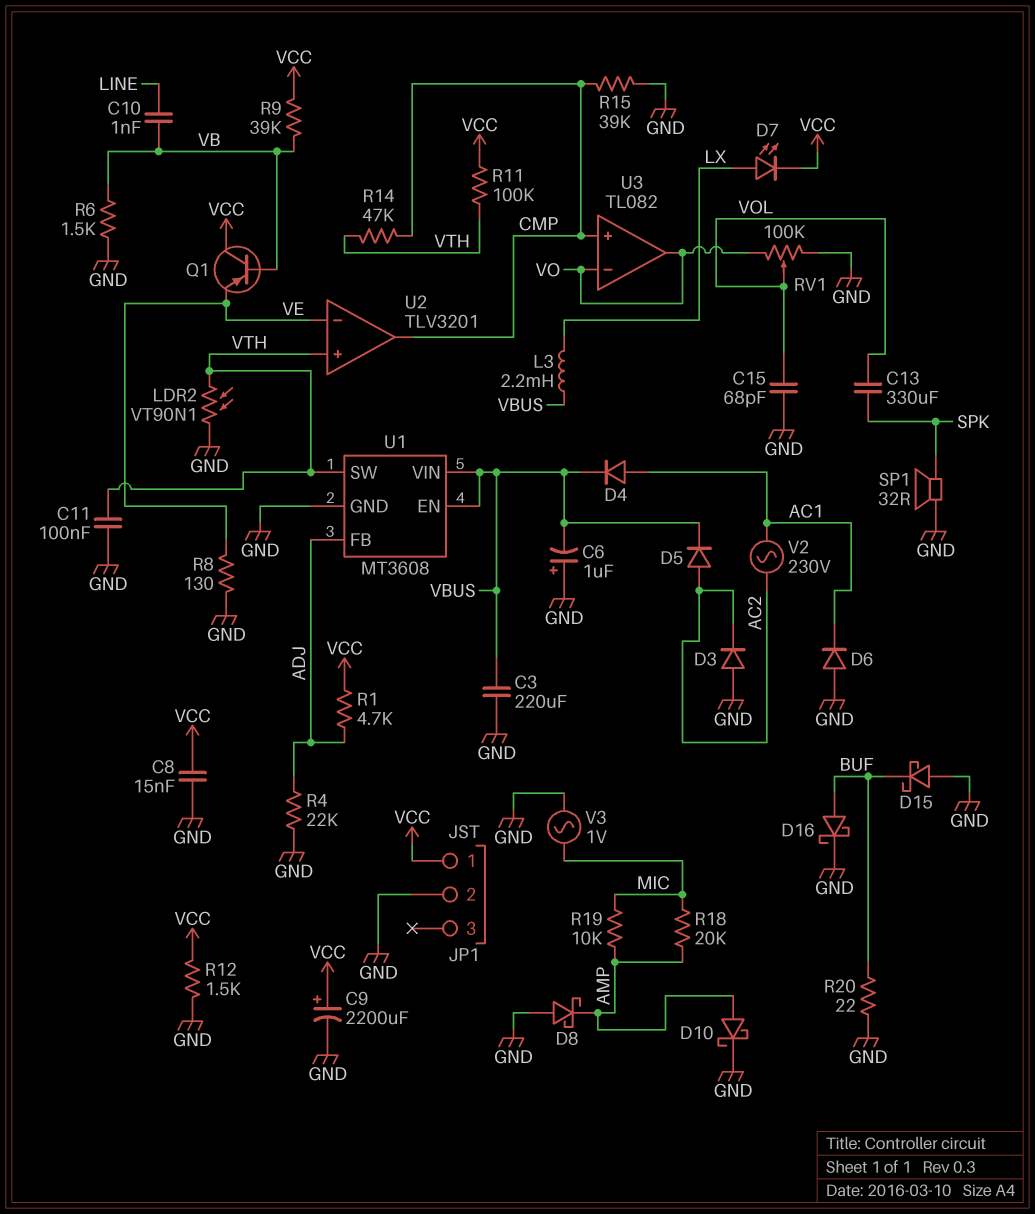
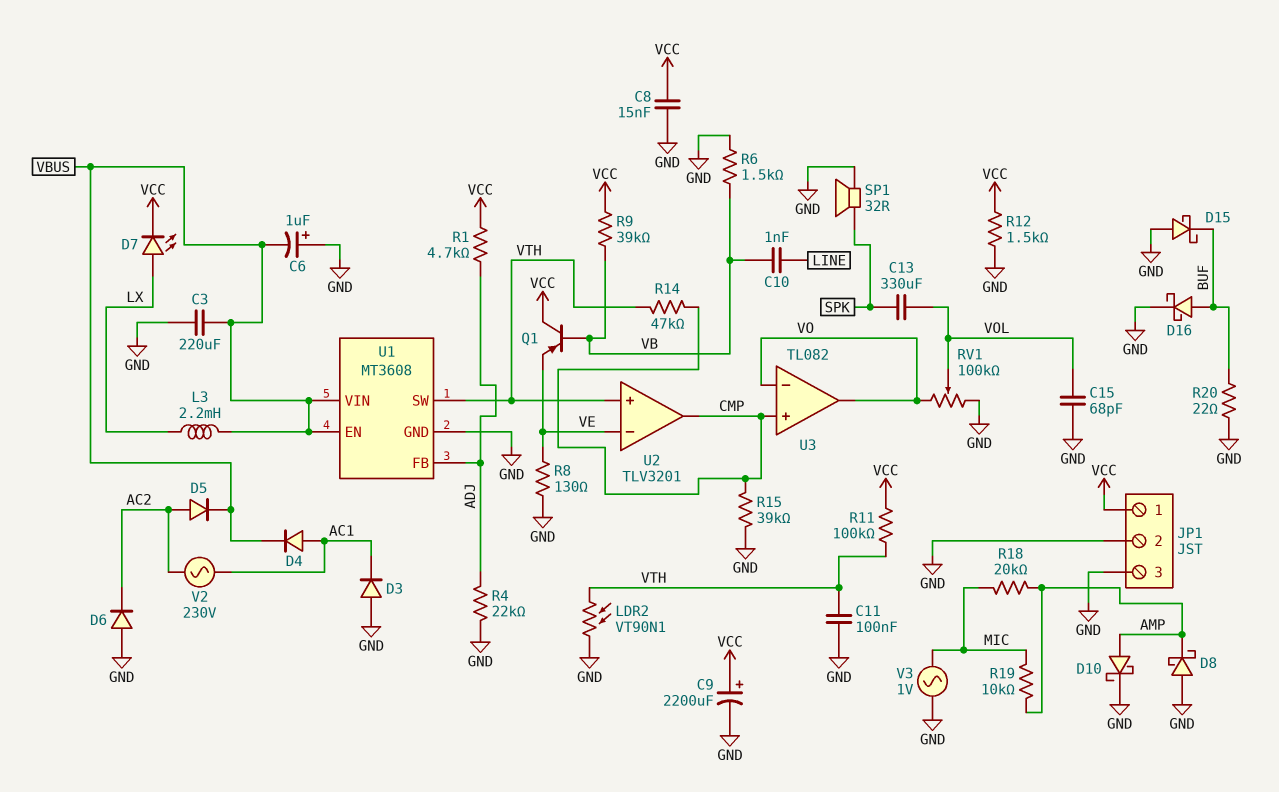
D3: diode (A GND, K AC2) -> diode (A GND, K AC1)
D6: diode (A GND, K AC1) -> diode (A GND, K AC2)
JP1 pin 3: none -> GND

